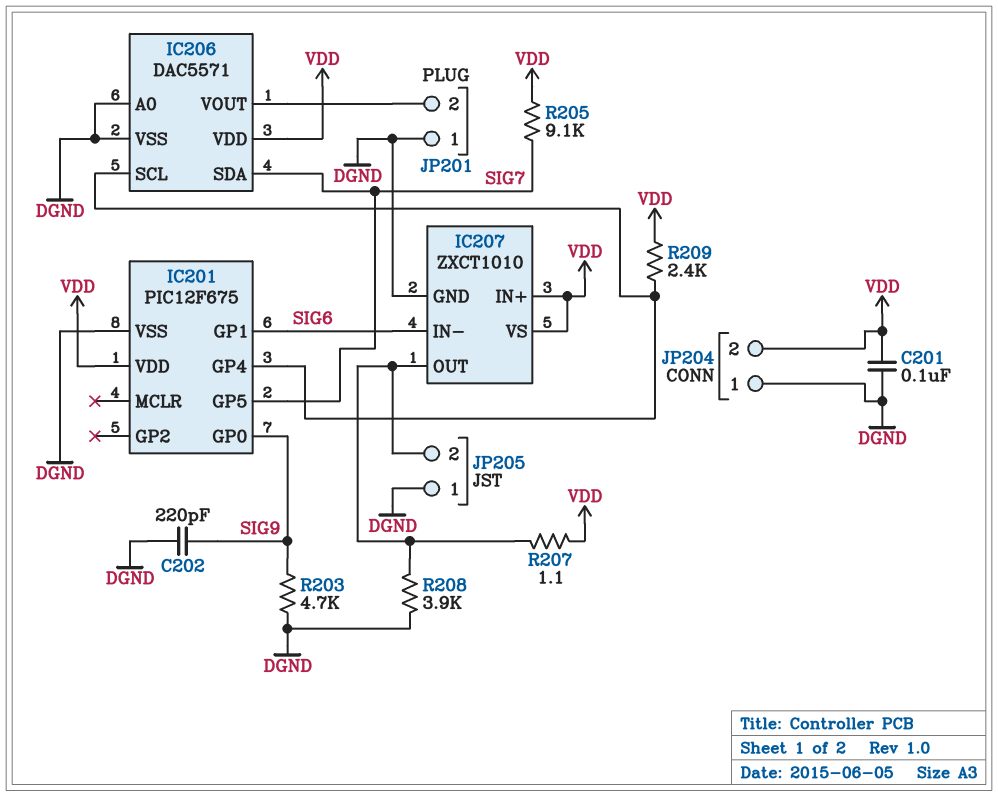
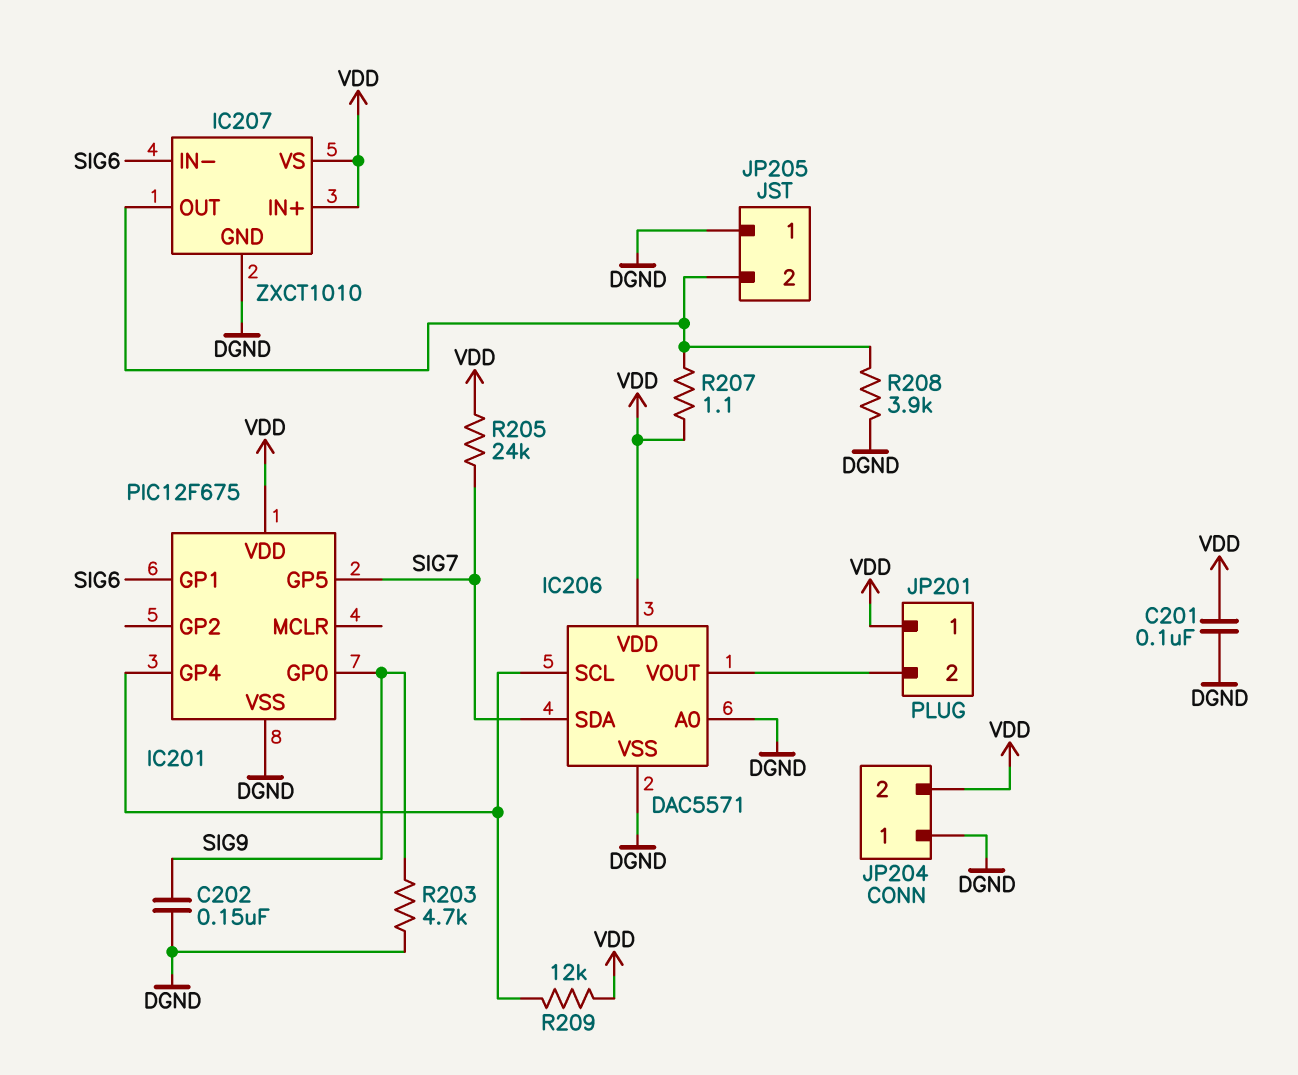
C202: 220pF (DGND, SIG9) -> 150nF (DGND, SIG9)
JP201 pin 1: DGND -> VDD
R205: 9.1k (SIG7, VDD) -> 24k (SIG7, VDD)
R209: 2.4k (IC201/GP4, VDD) -> 12k (IC201/GP4, VDD)

